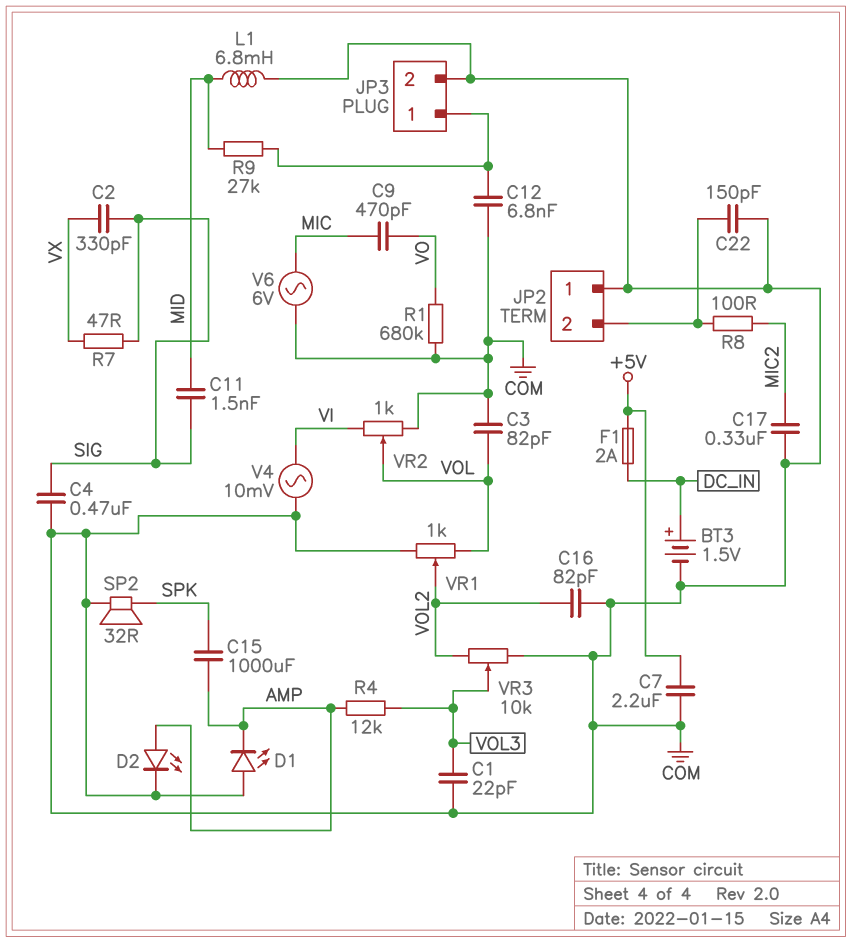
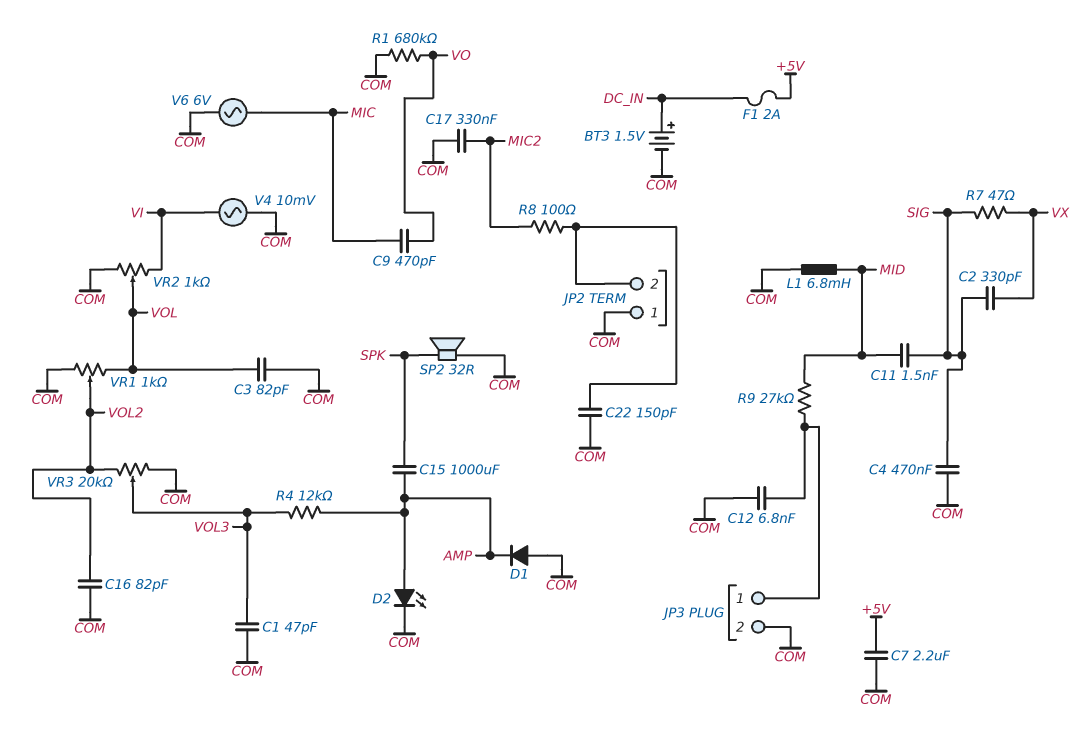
C1: 22pF (COM, VOL3) -> 47pF (COM, VOL3)
D1: LED (A COM, K AMP) -> diode (A COM, K AMP)
VR3: 10k (COM, VOL2, wiper VOL3) -> 20k (COM, VOL2, wiper VOL3)

